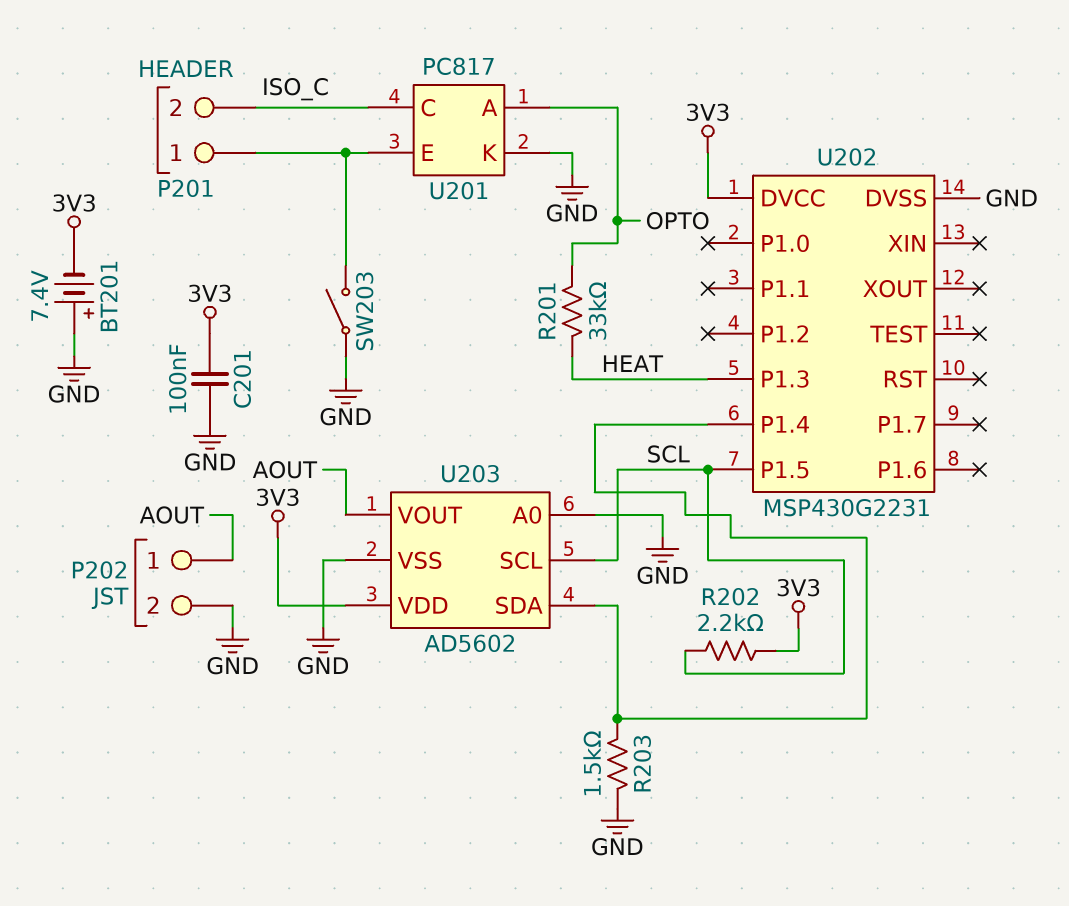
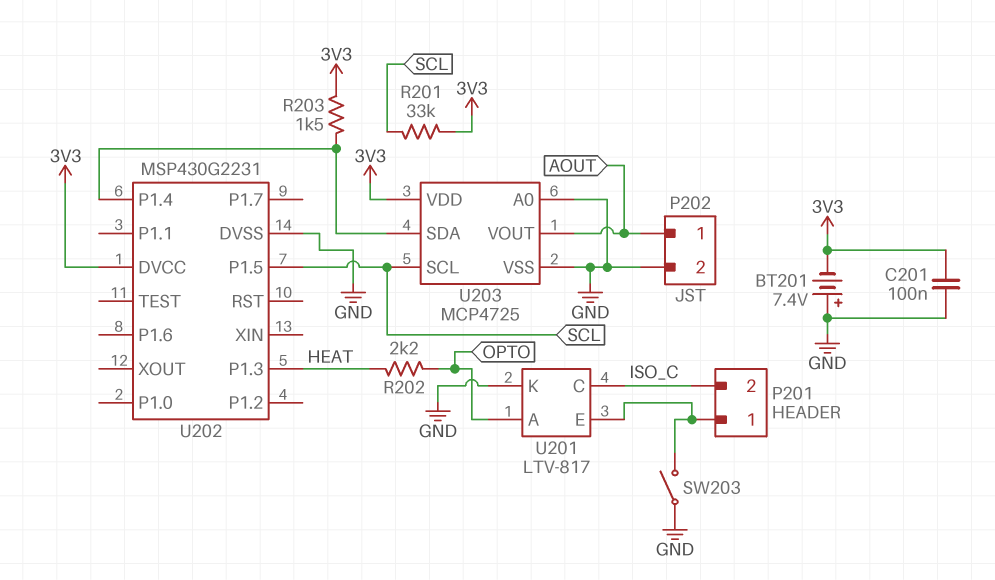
R201: 33k (HEAT, OPTO) -> 33k (3V3, SCL)
R202: 2.2k (3V3, SCL) -> 2.2k (HEAT, OPTO)
R203: 1.5k (GND, U202/P1.4) -> 1.5k (3V3, U202/P1.4)
U201: PC817 -> LTV-817
U203: AD5602 -> MCP4725

